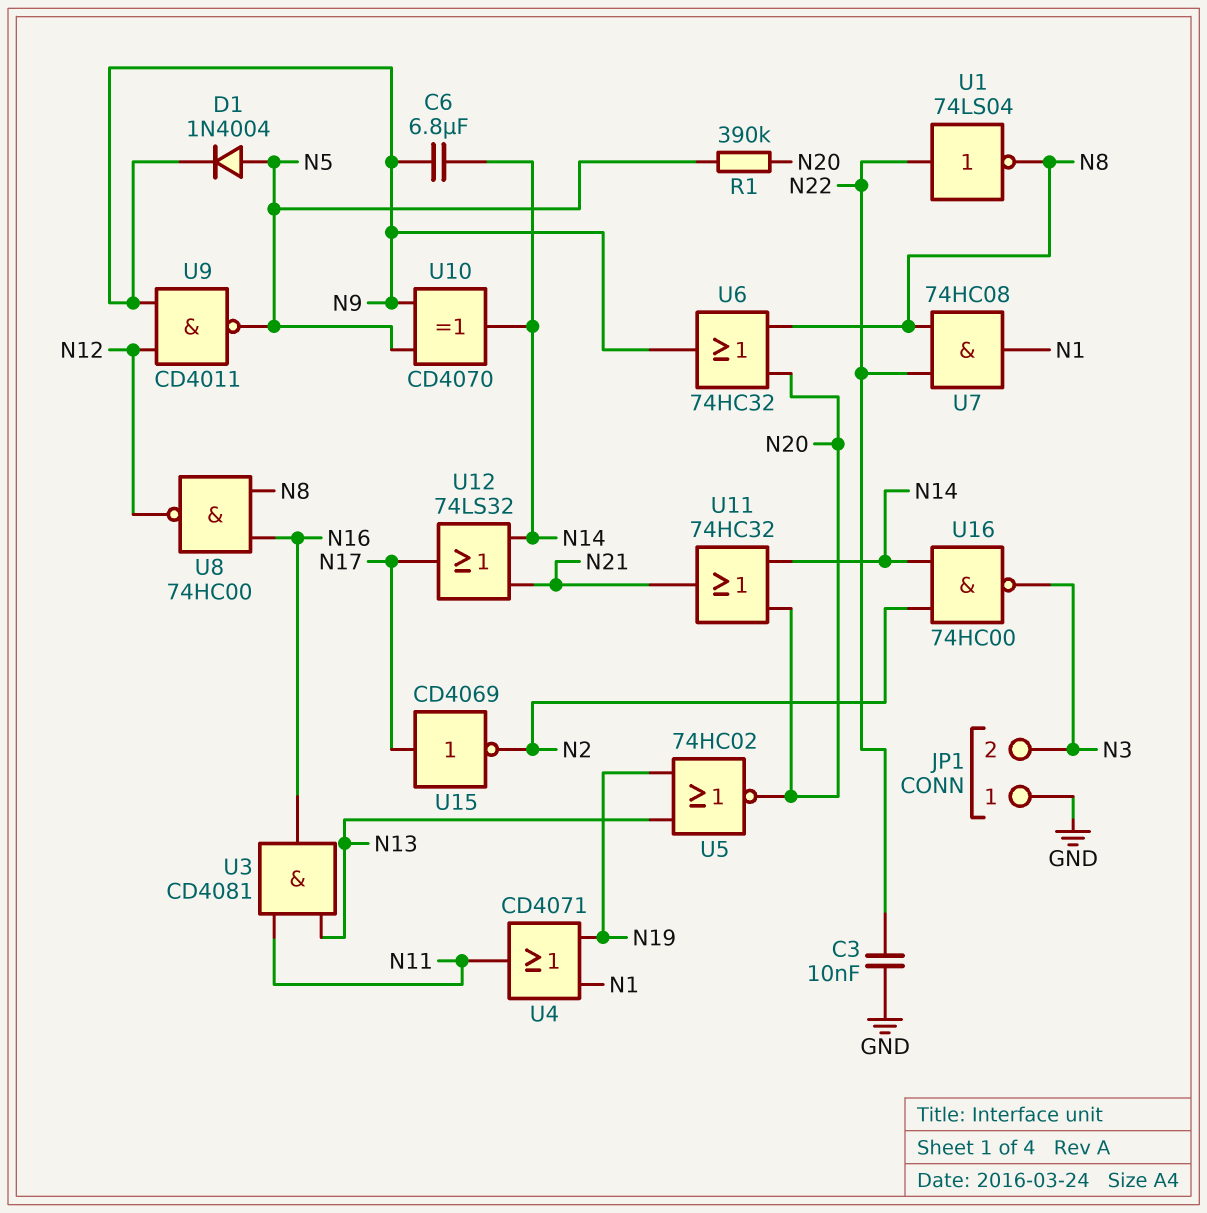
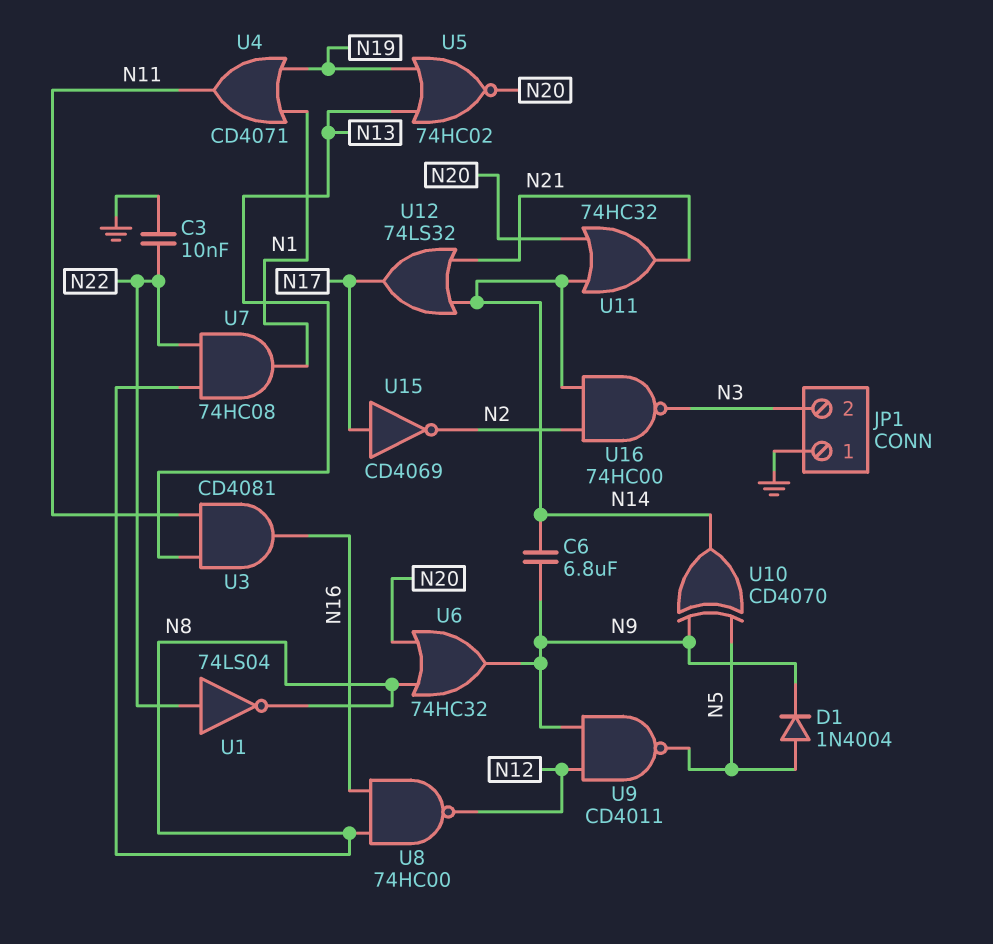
R1: 390k (N5, N20) -> none

